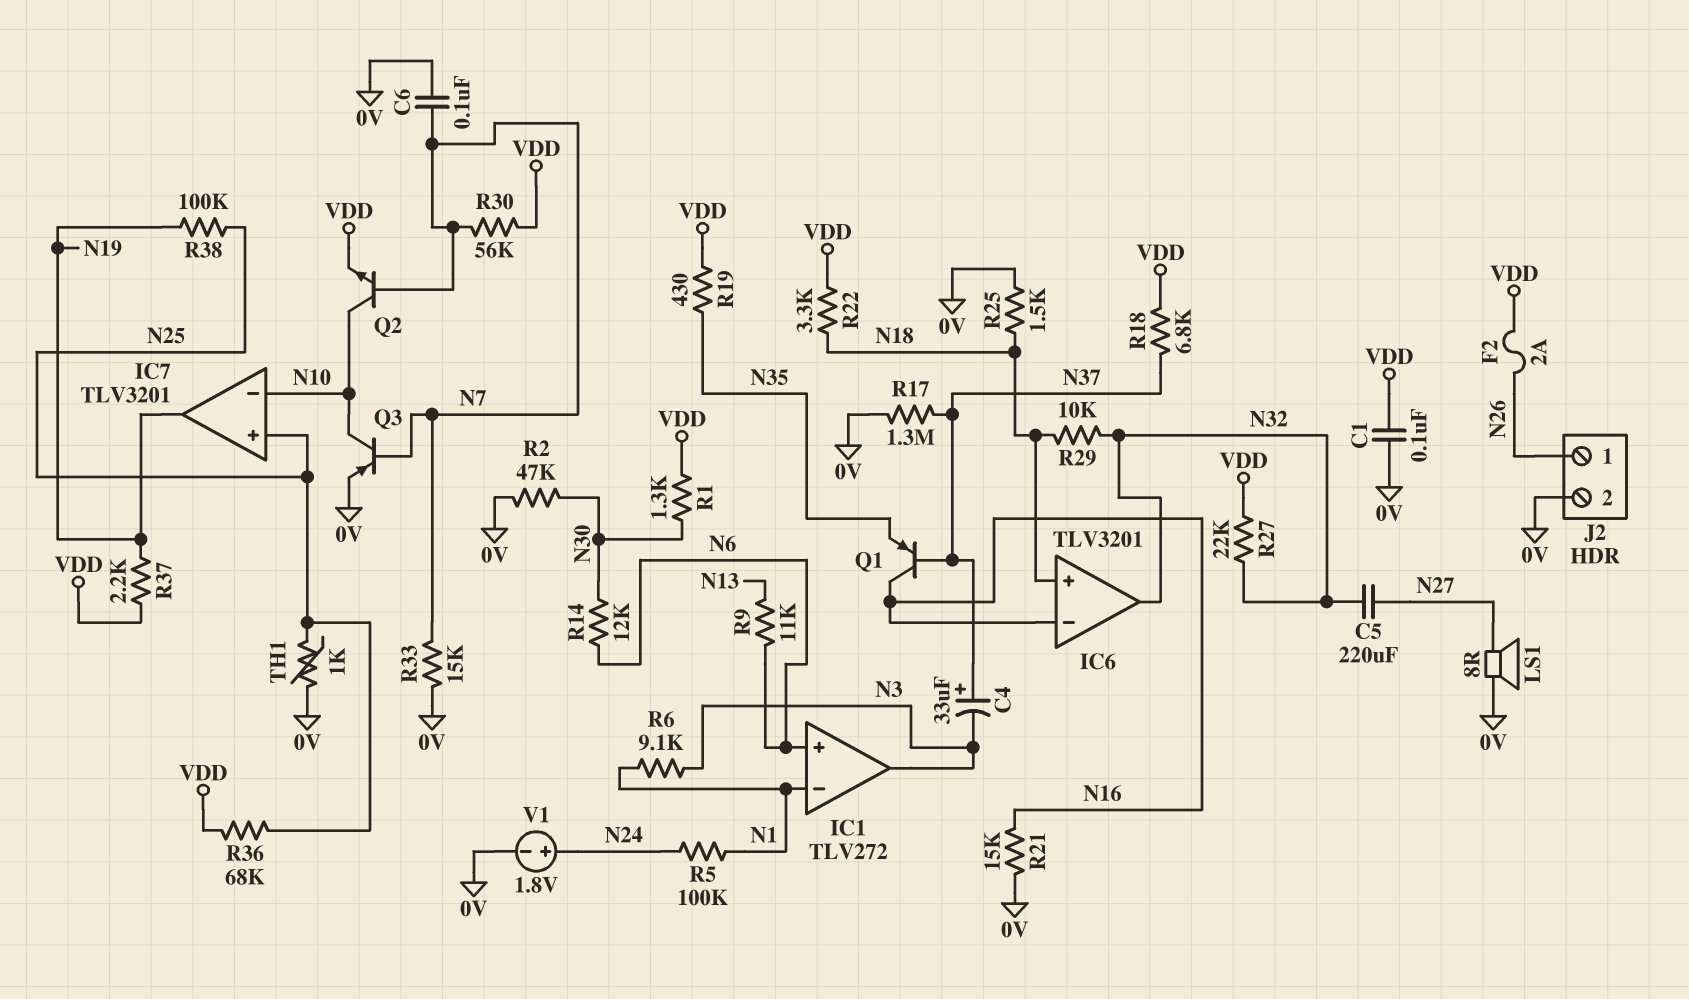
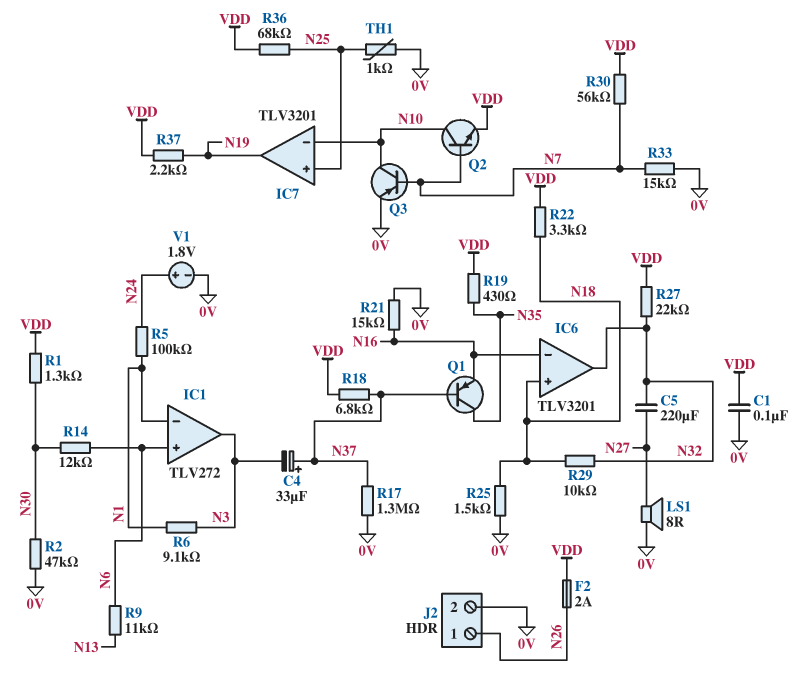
C6: 100nF (0V, N7) -> none
Q1: PNP (B N37, C N16, E N35) -> PNP (B N37, C N35, E N16)
R38: 100k (N19, N25) -> none

